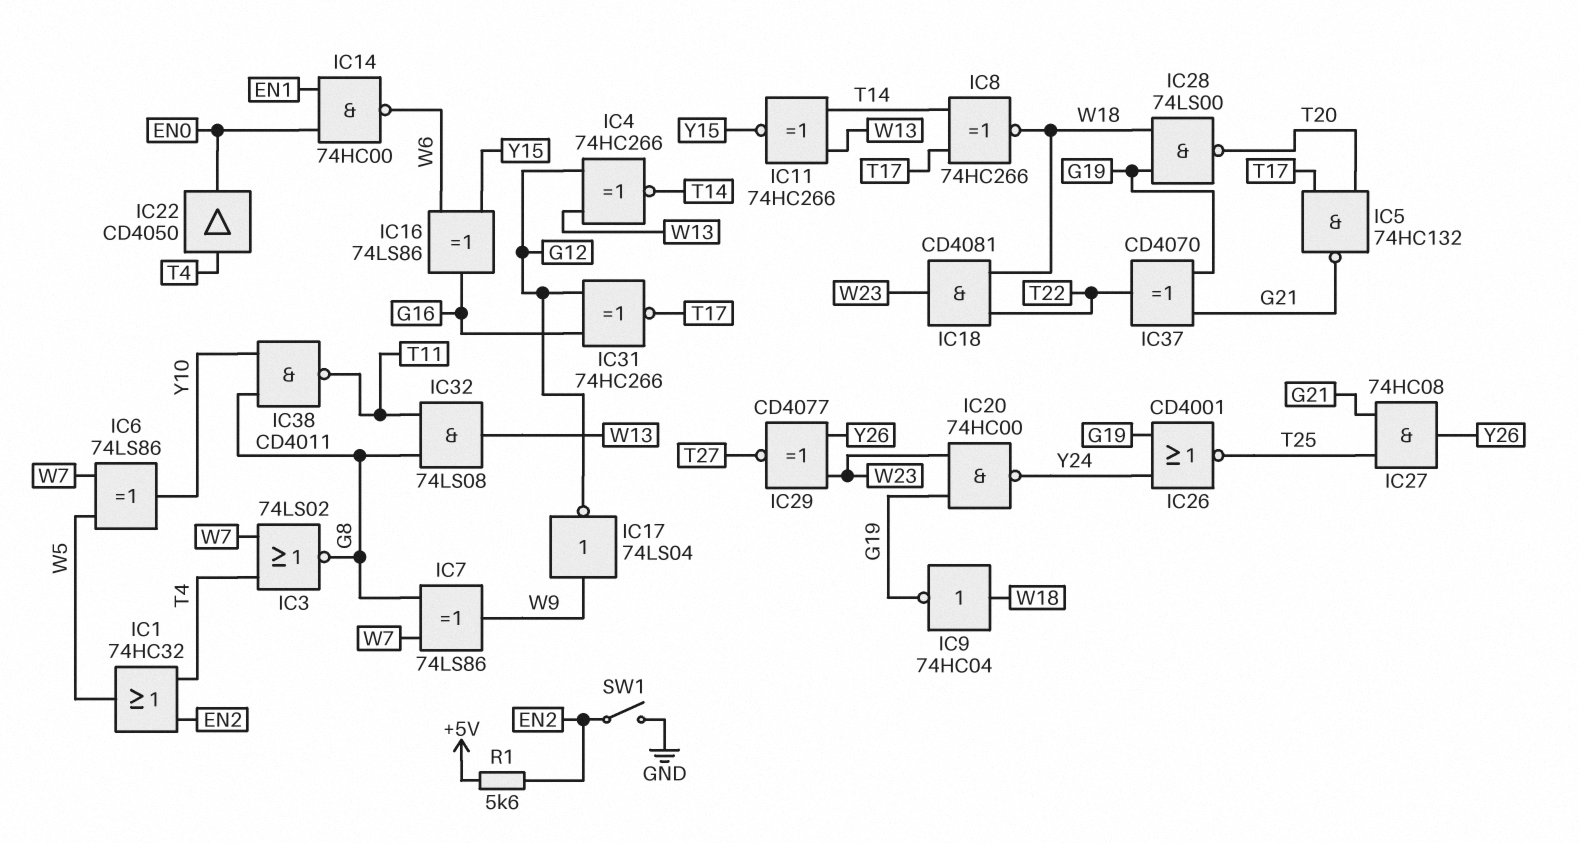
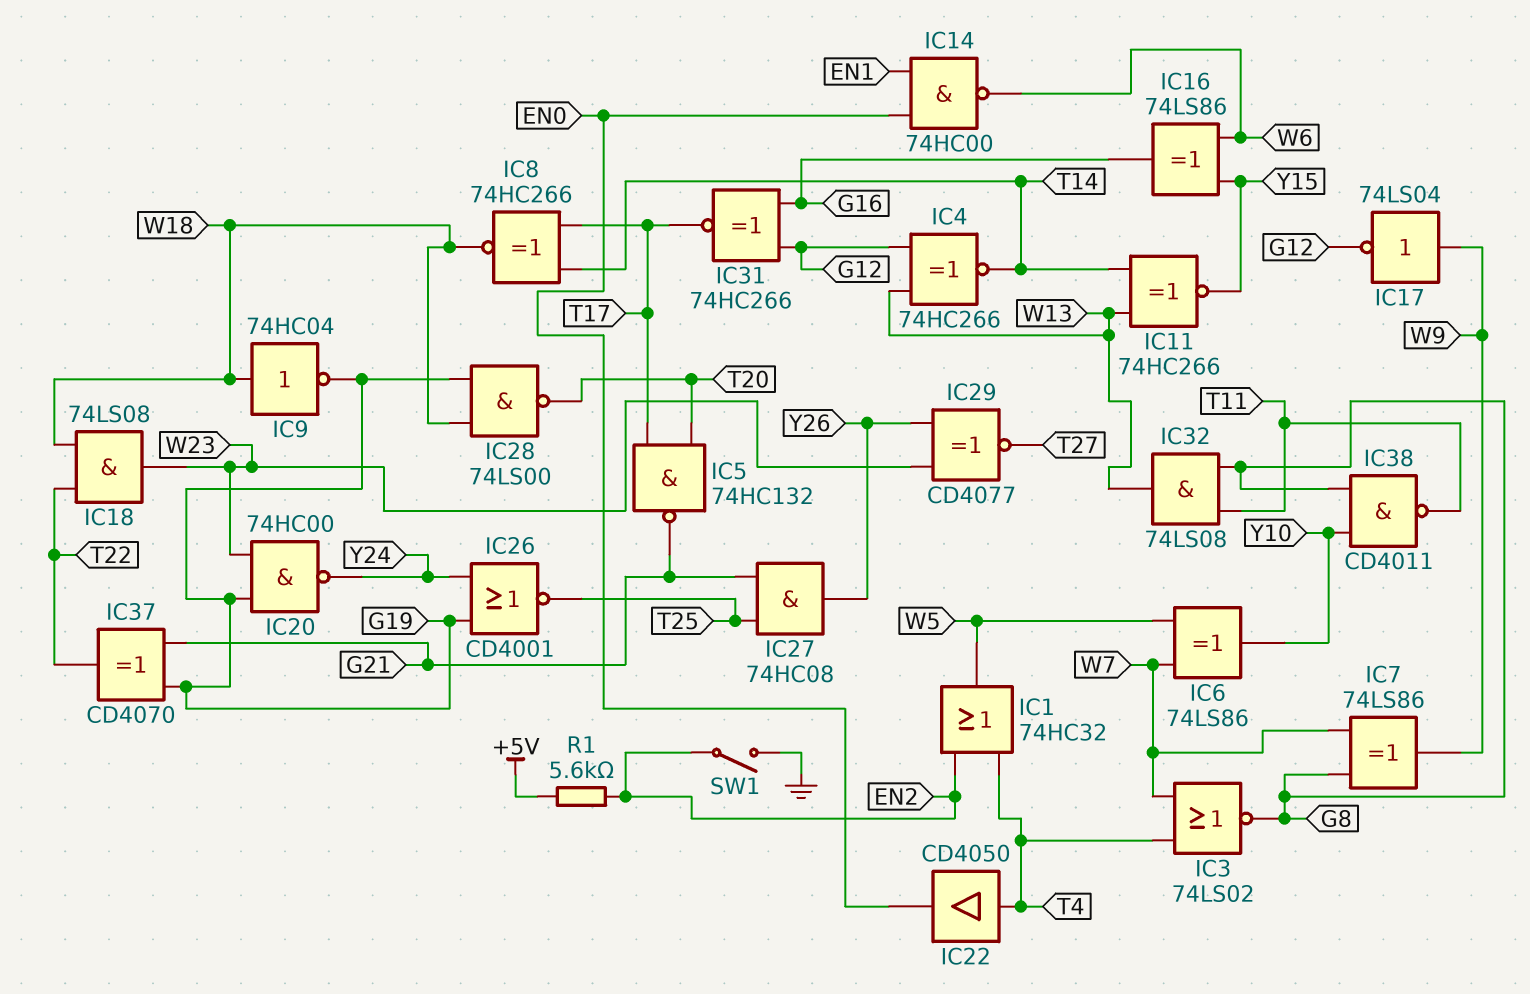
IC18: AND CD4081 (in T22, in W18, out W23) -> AND 74LS08 (in T22, in W18, out W23)

